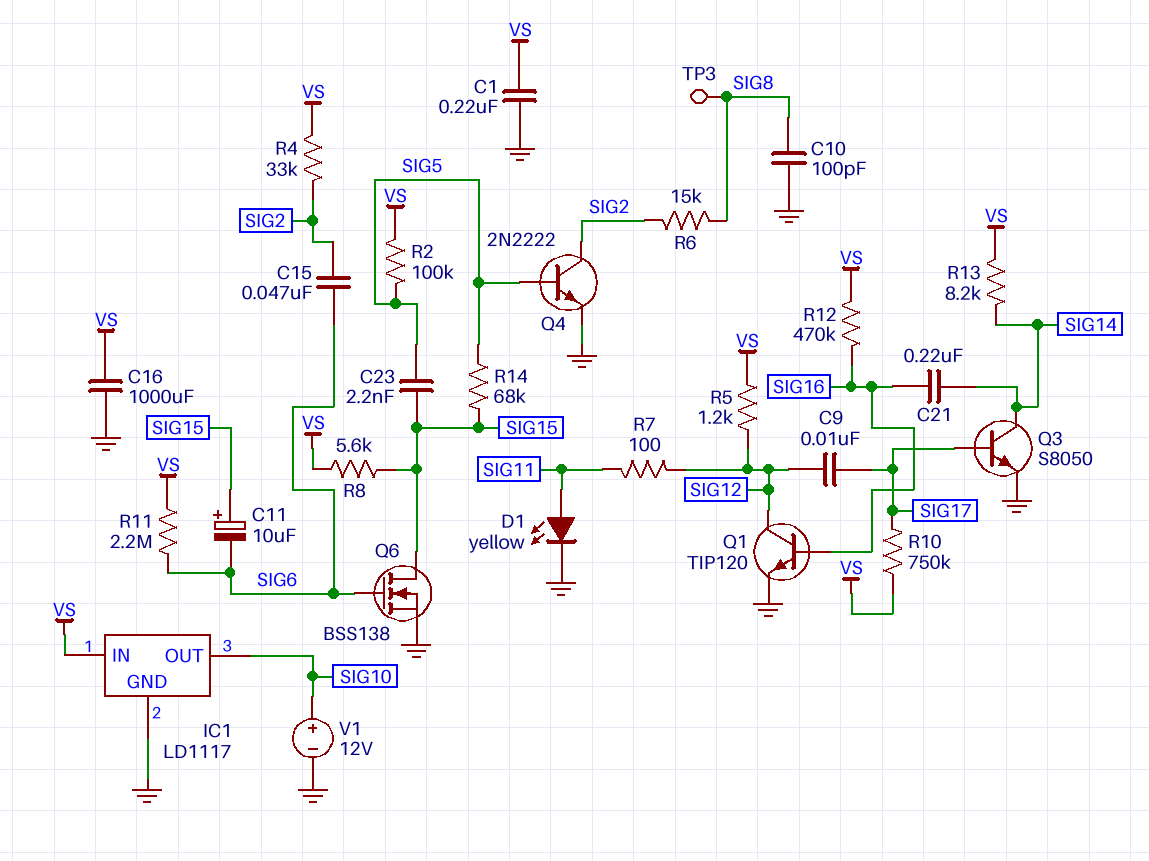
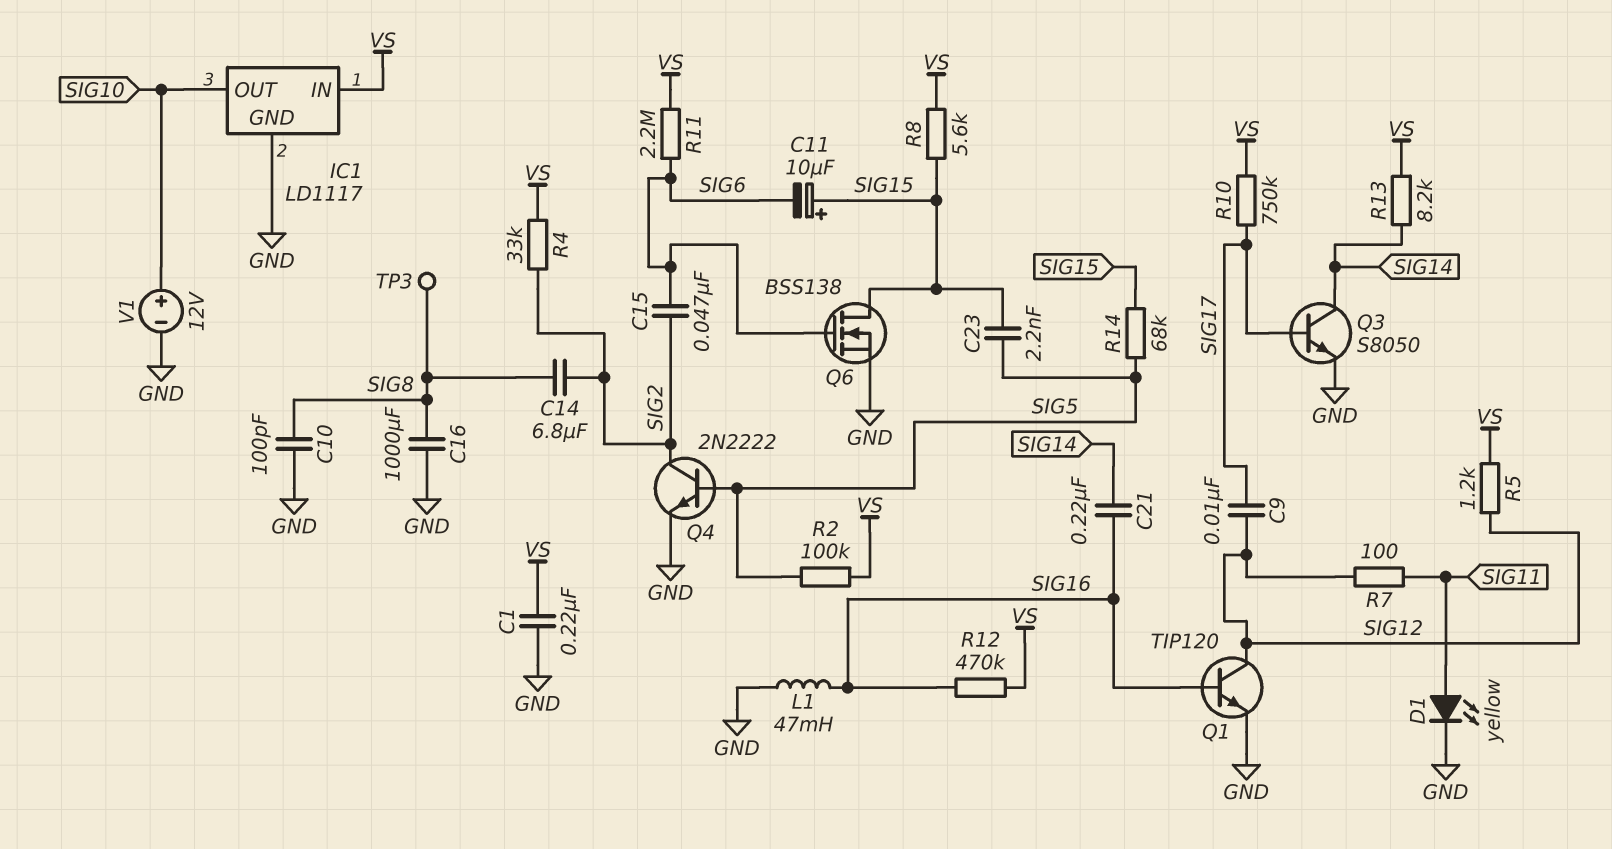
C14: none -> 6.8uF (SIG2, SIG8)
C16: 1000uF (GND, VS) -> 1000uF (GND, SIG8)
L1: none -> 47mH (GND, SIG16)
R6: 15k (SIG2, SIG8) -> none

